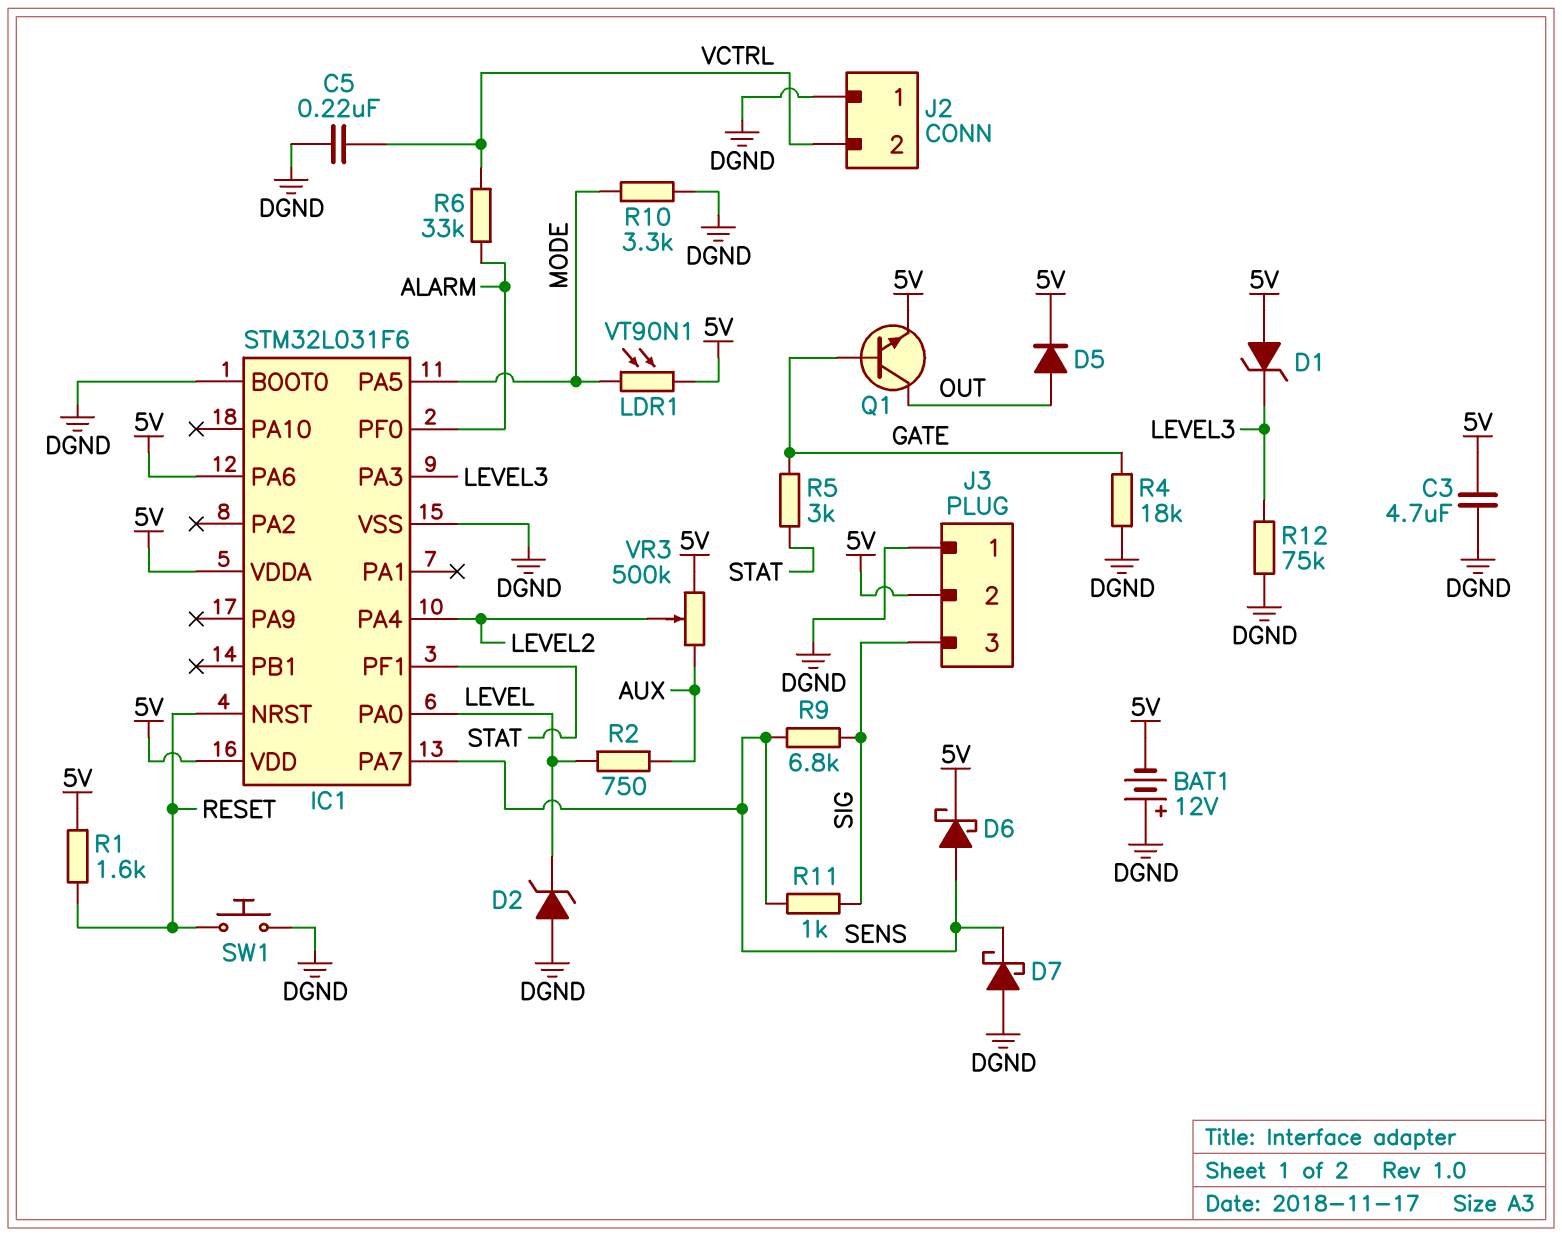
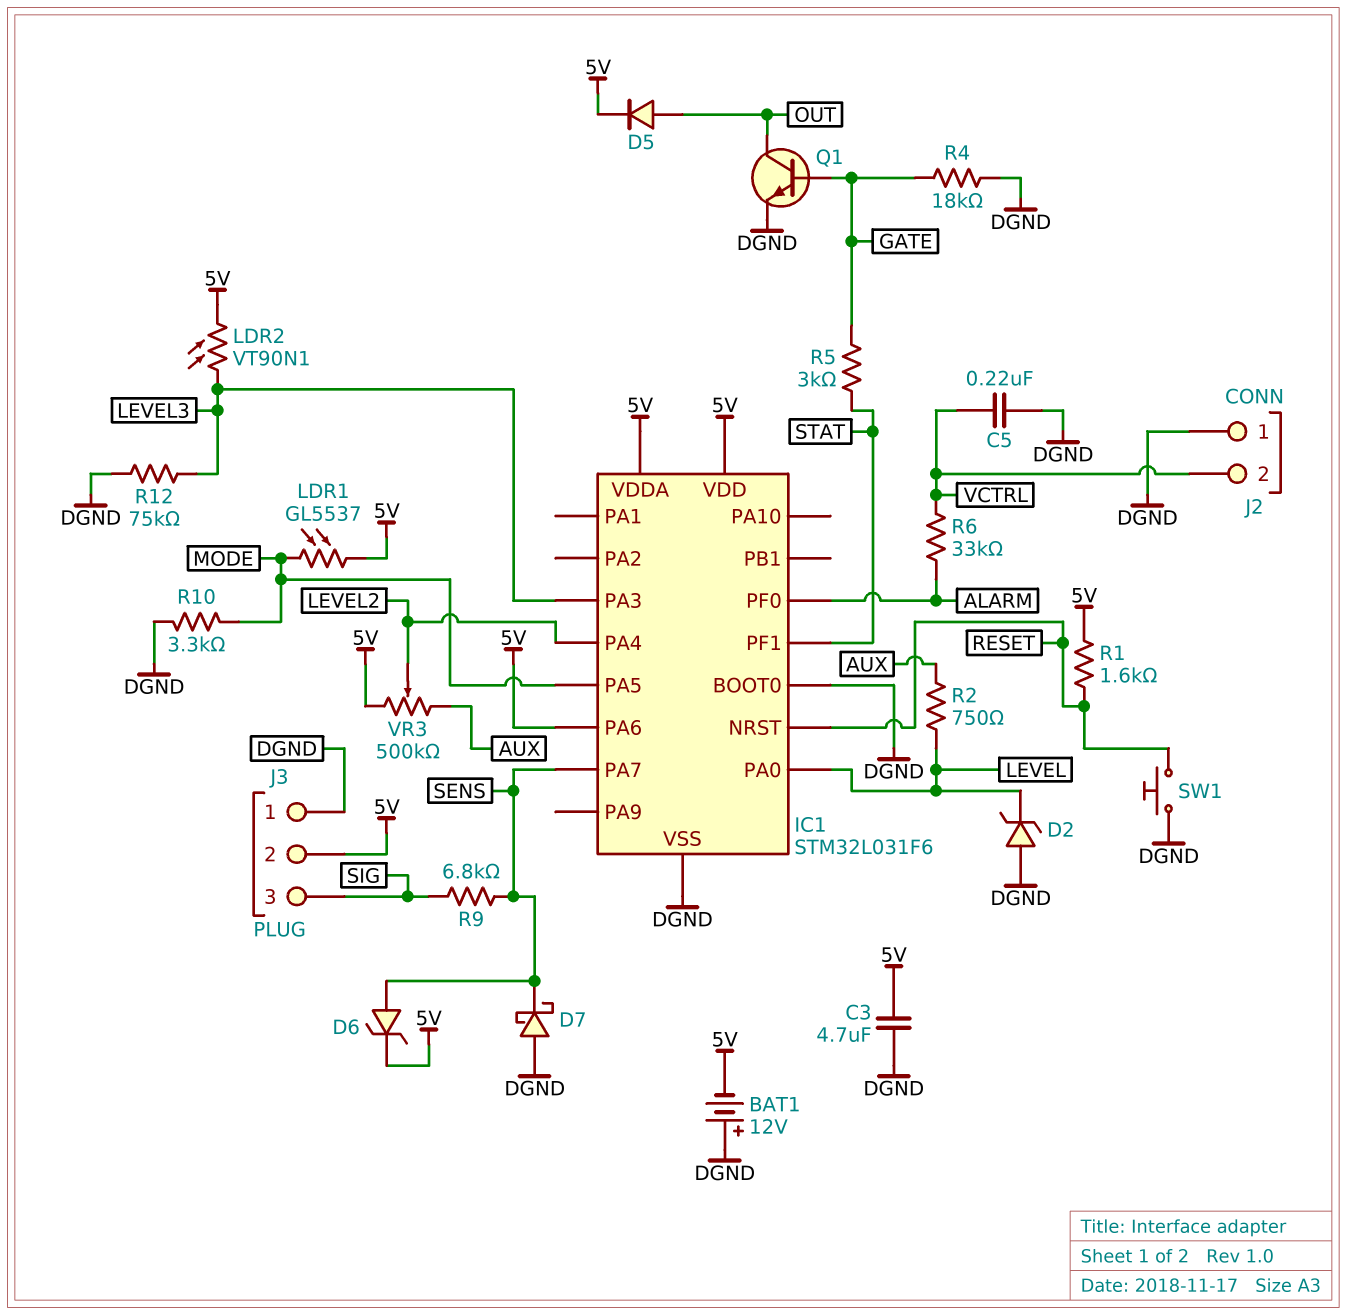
D1: zener (A 5V, K LEVEL3) -> none
D6: schottky (A SENS, K 5V) -> zener (A SENS, K 5V)
LDR1: VT90N1 (5V, MODE) -> GL5537 (5V, MODE)
LDR2: none -> VT90N1 (5V, LEVEL3)
Q1: NPN (B GATE, C OUT, E 5V) -> NPN (B GATE, C OUT, E DGND)
R11: 1k (SENS, SIG) -> none

